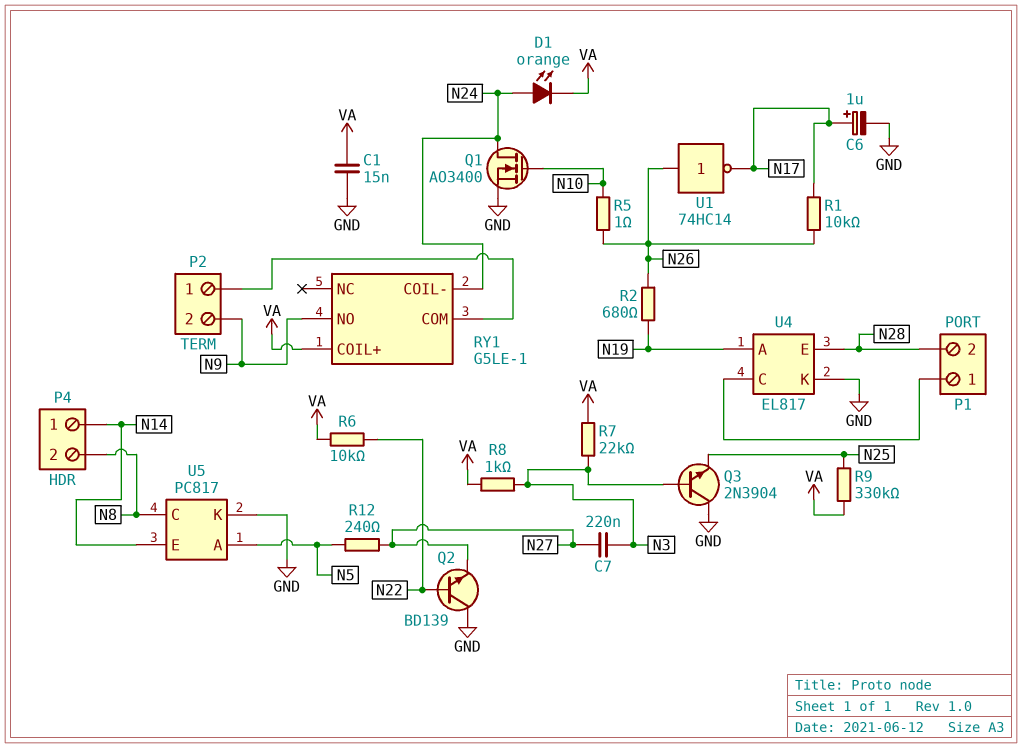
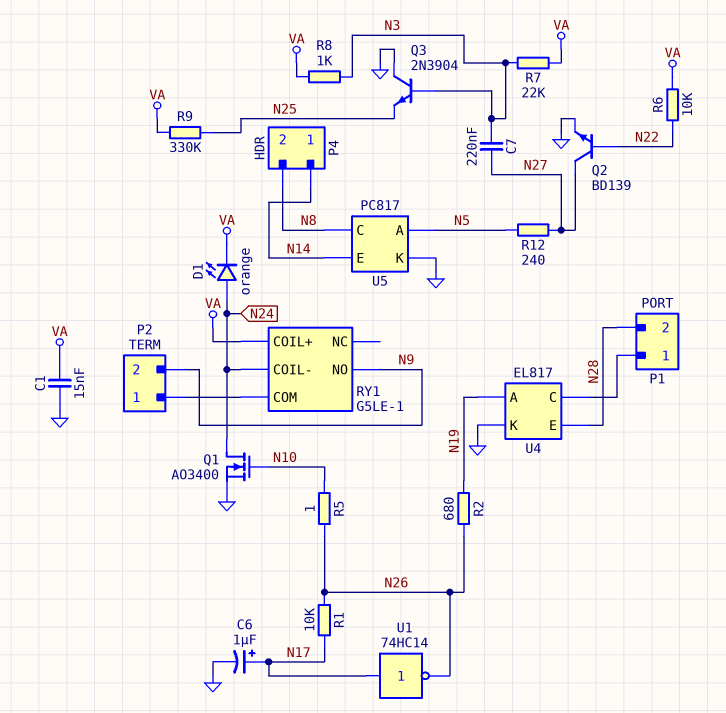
Q2: NPN BD139 (B N22, C GND, E N27) -> NPN BD139 (B N22, C N27, E GND)
U1: NOT 74HC14 (in N26, out N17) -> NOT 74HC14 (in N17, out N26)

